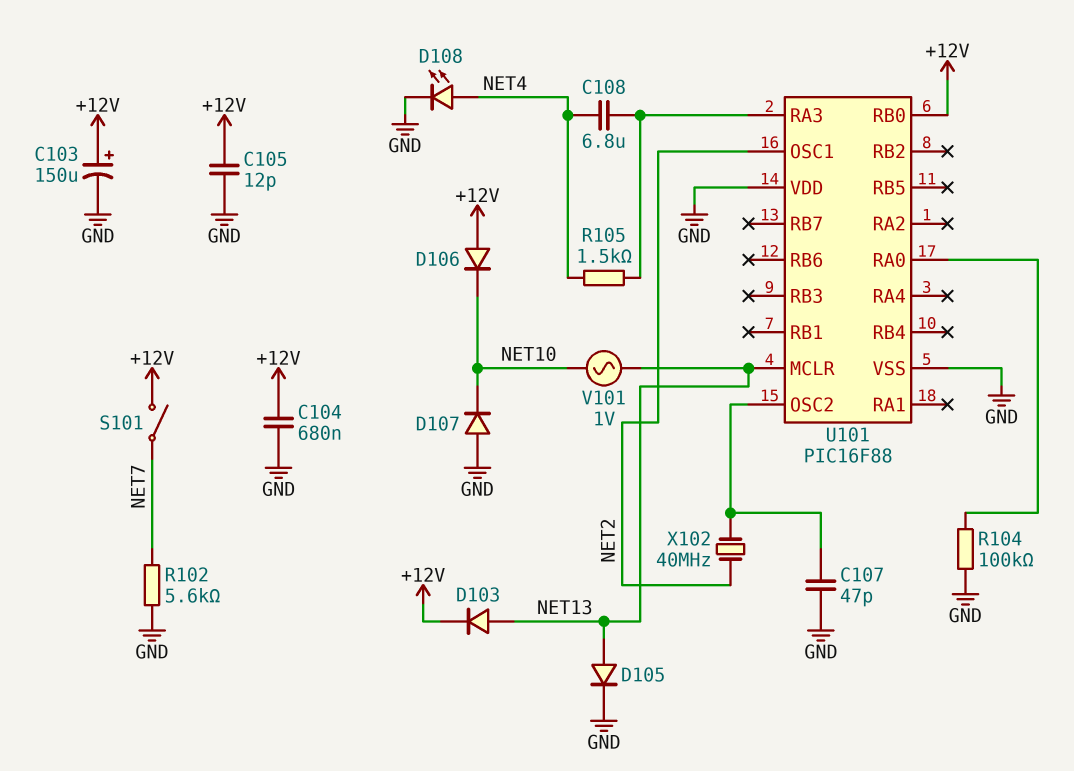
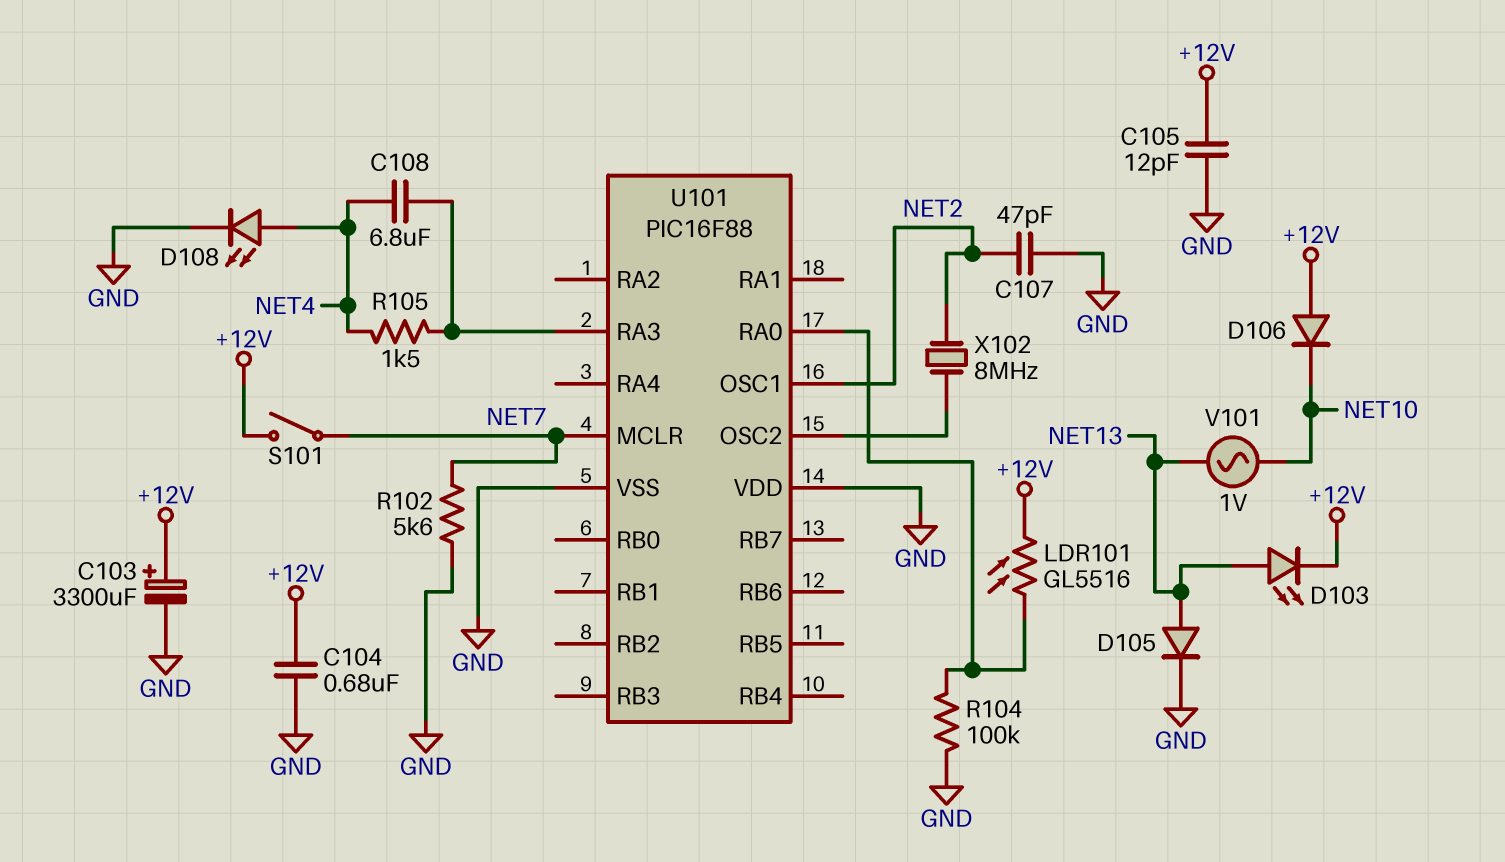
C103: 150uF (plus +12V, minus GND) -> 3300uF (plus +12V, minus GND)
C107: 47pF (GND, U101/OSC2) -> 47pF (GND, NET2)
D103: diode (A NET13, K +12V) -> LED (A NET13, K +12V)
D107: diode (A GND, K NET10) -> none
LDR101: none -> GL5516 (+12V, U101/RA0)
U101 pin MCLR: NET13 -> NET7
U101 pin RB0: +12V -> none
X102: 40MHz (NET2, U101/OSC2) -> 8MHz (NET2, U101/OSC2)

